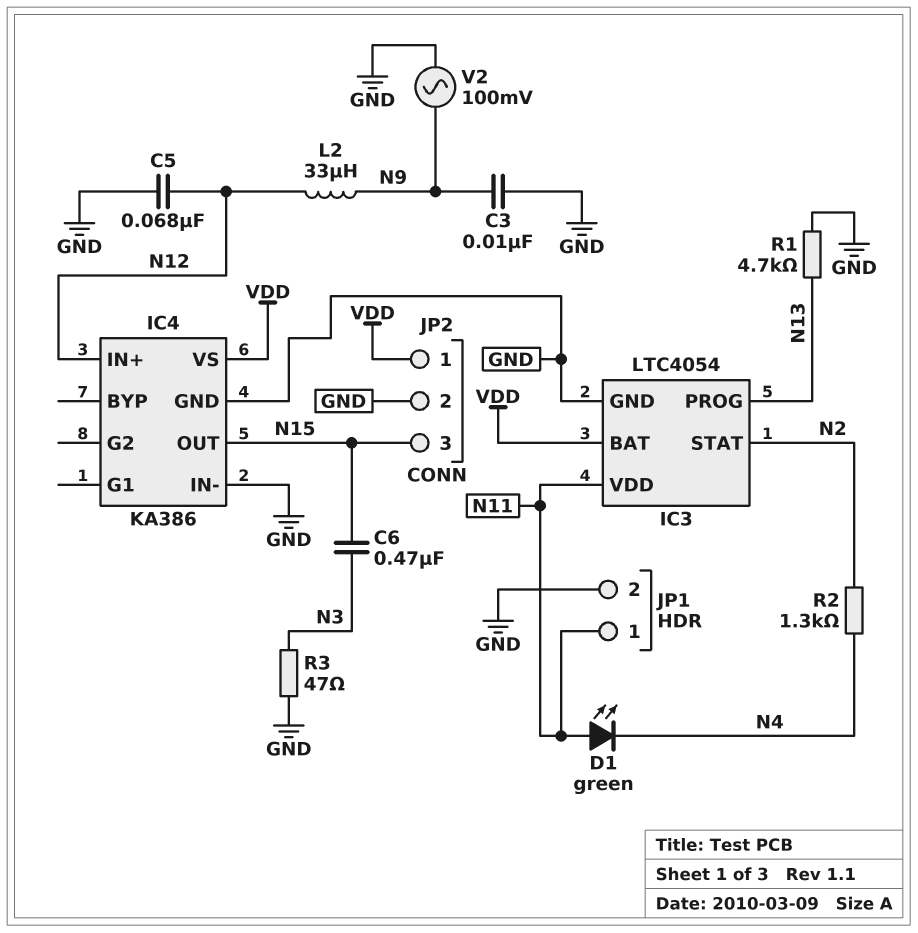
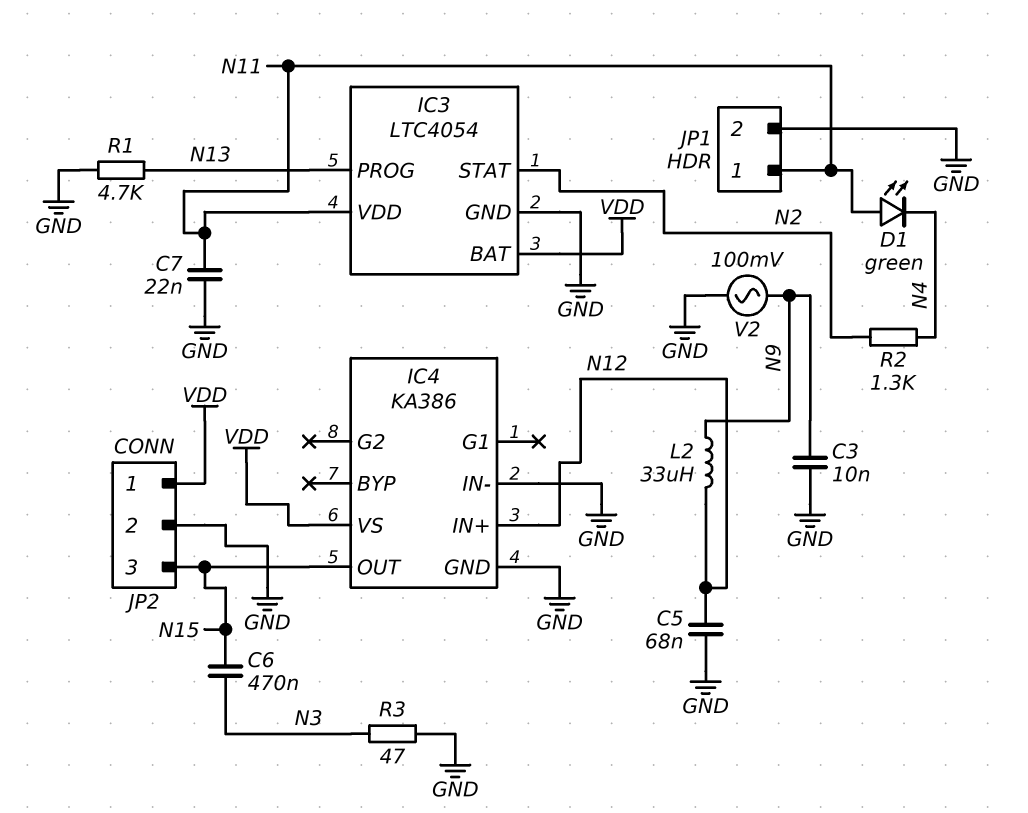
C7: none -> 22nF (GND, N11)

